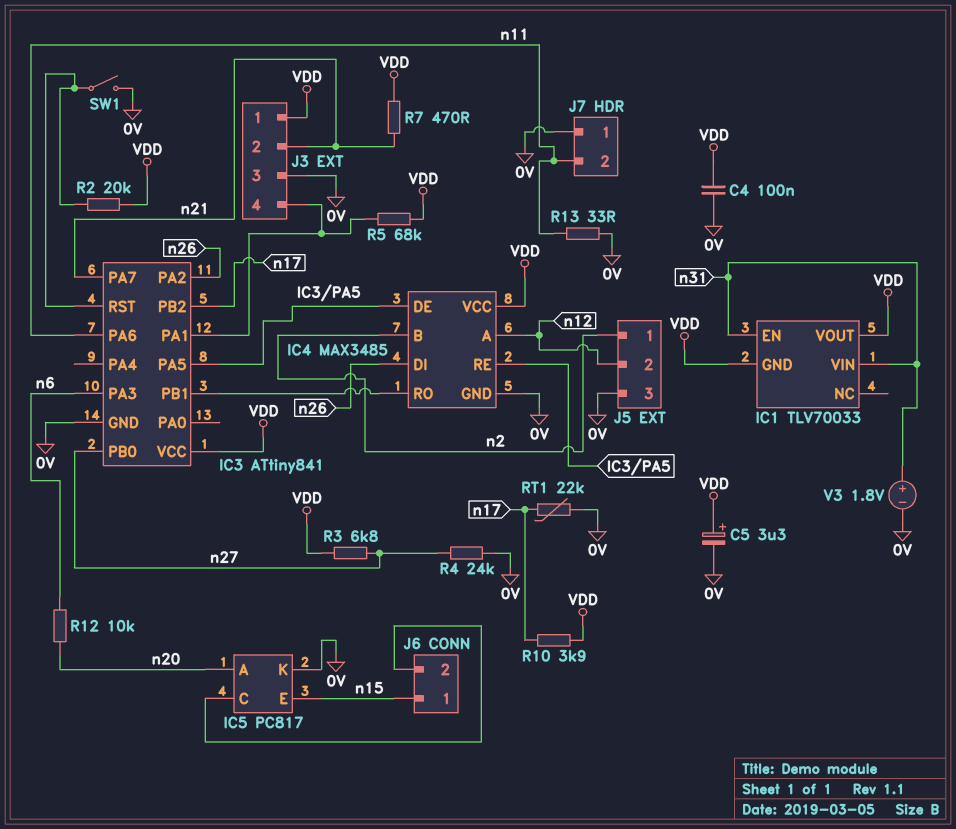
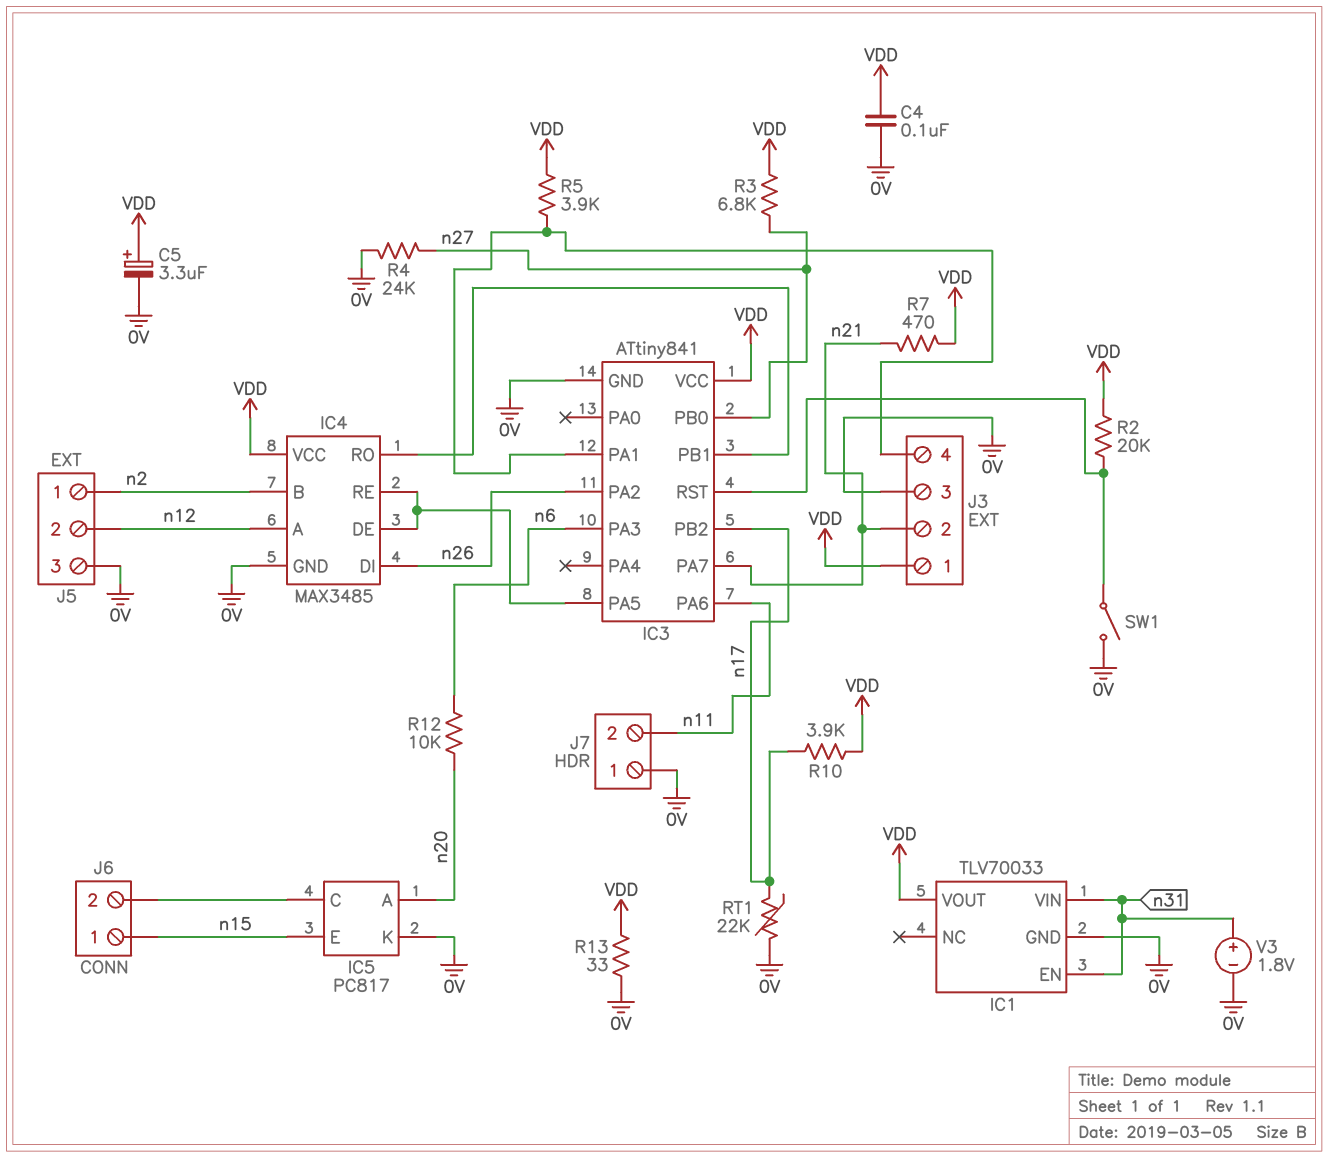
IC1 pin GND: VDD -> 0V
R5: 68k (IC3/PA1, VDD) -> 3.9k (IC3/PA1, VDD)
R13: 33 (0V, n11) -> 33 (0V, VDD)

